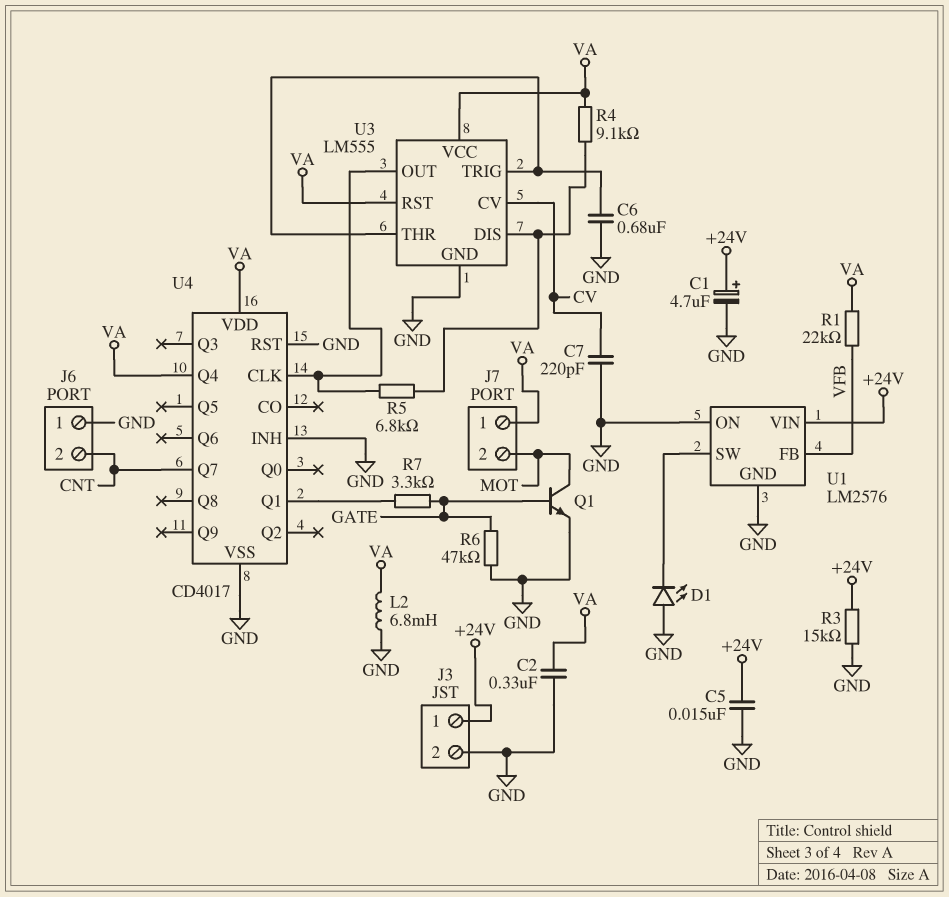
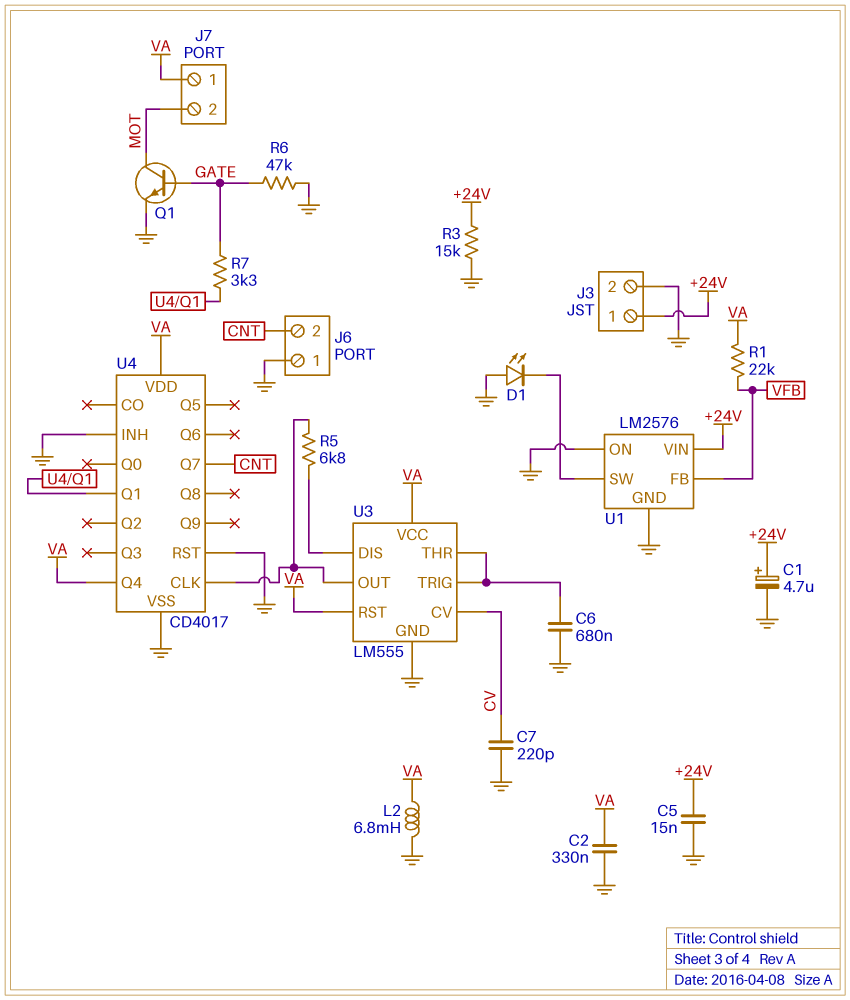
R4: 9.1k (U3/DIS, VA) -> none

